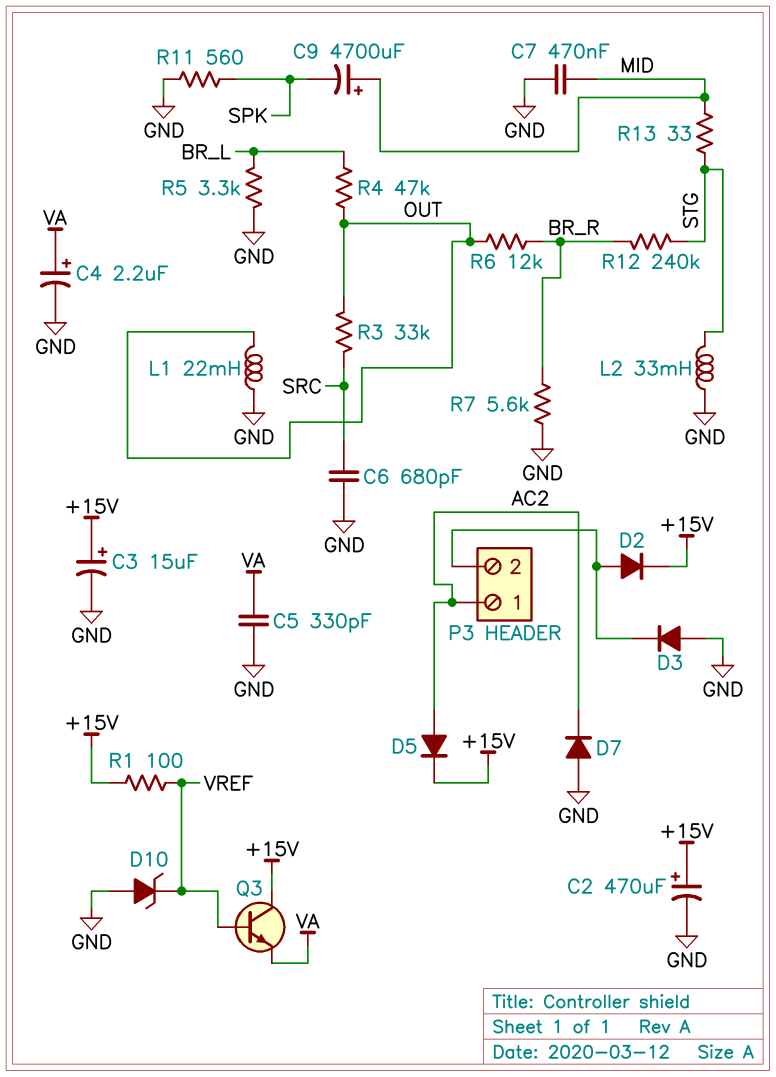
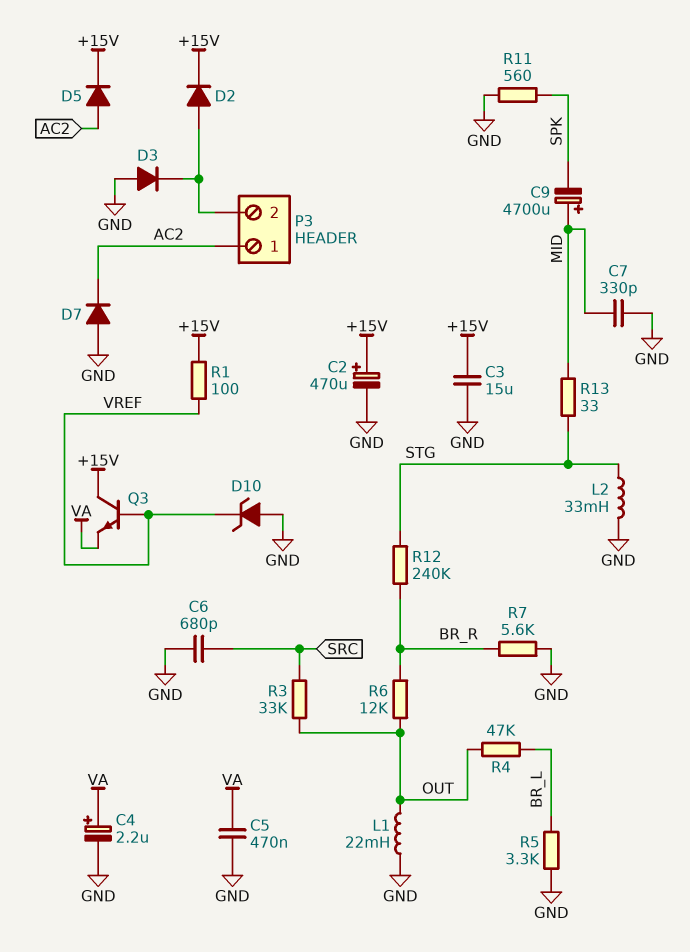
C3: 15uF (plus +15V, minus GND) -> 15uF (+15V, GND)
C5: 330pF (GND, VA) -> 470nF (GND, VA)
C7: 470nF (GND, MID) -> 330pF (GND, MID)

